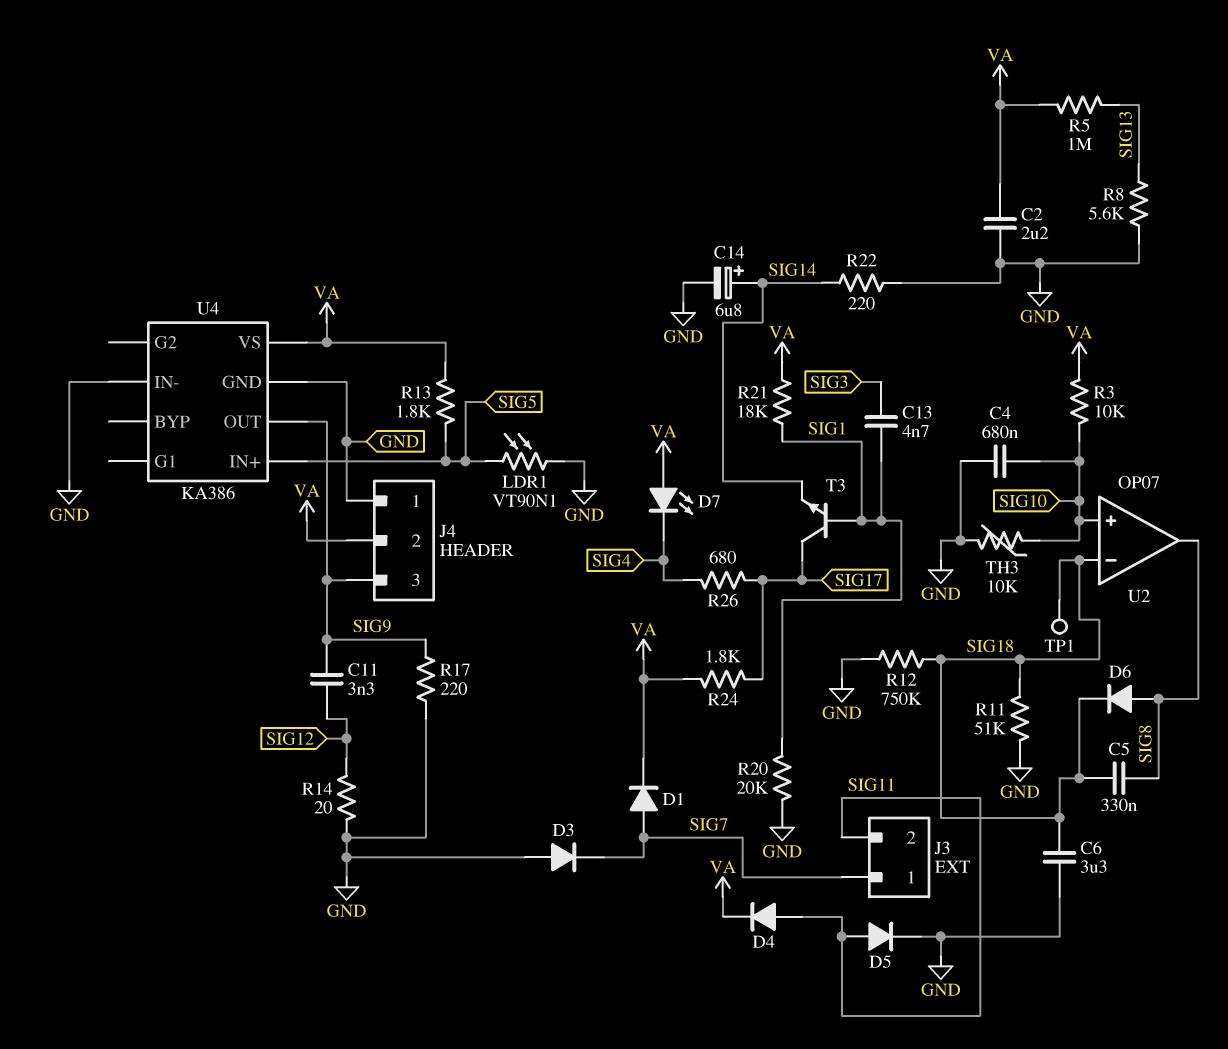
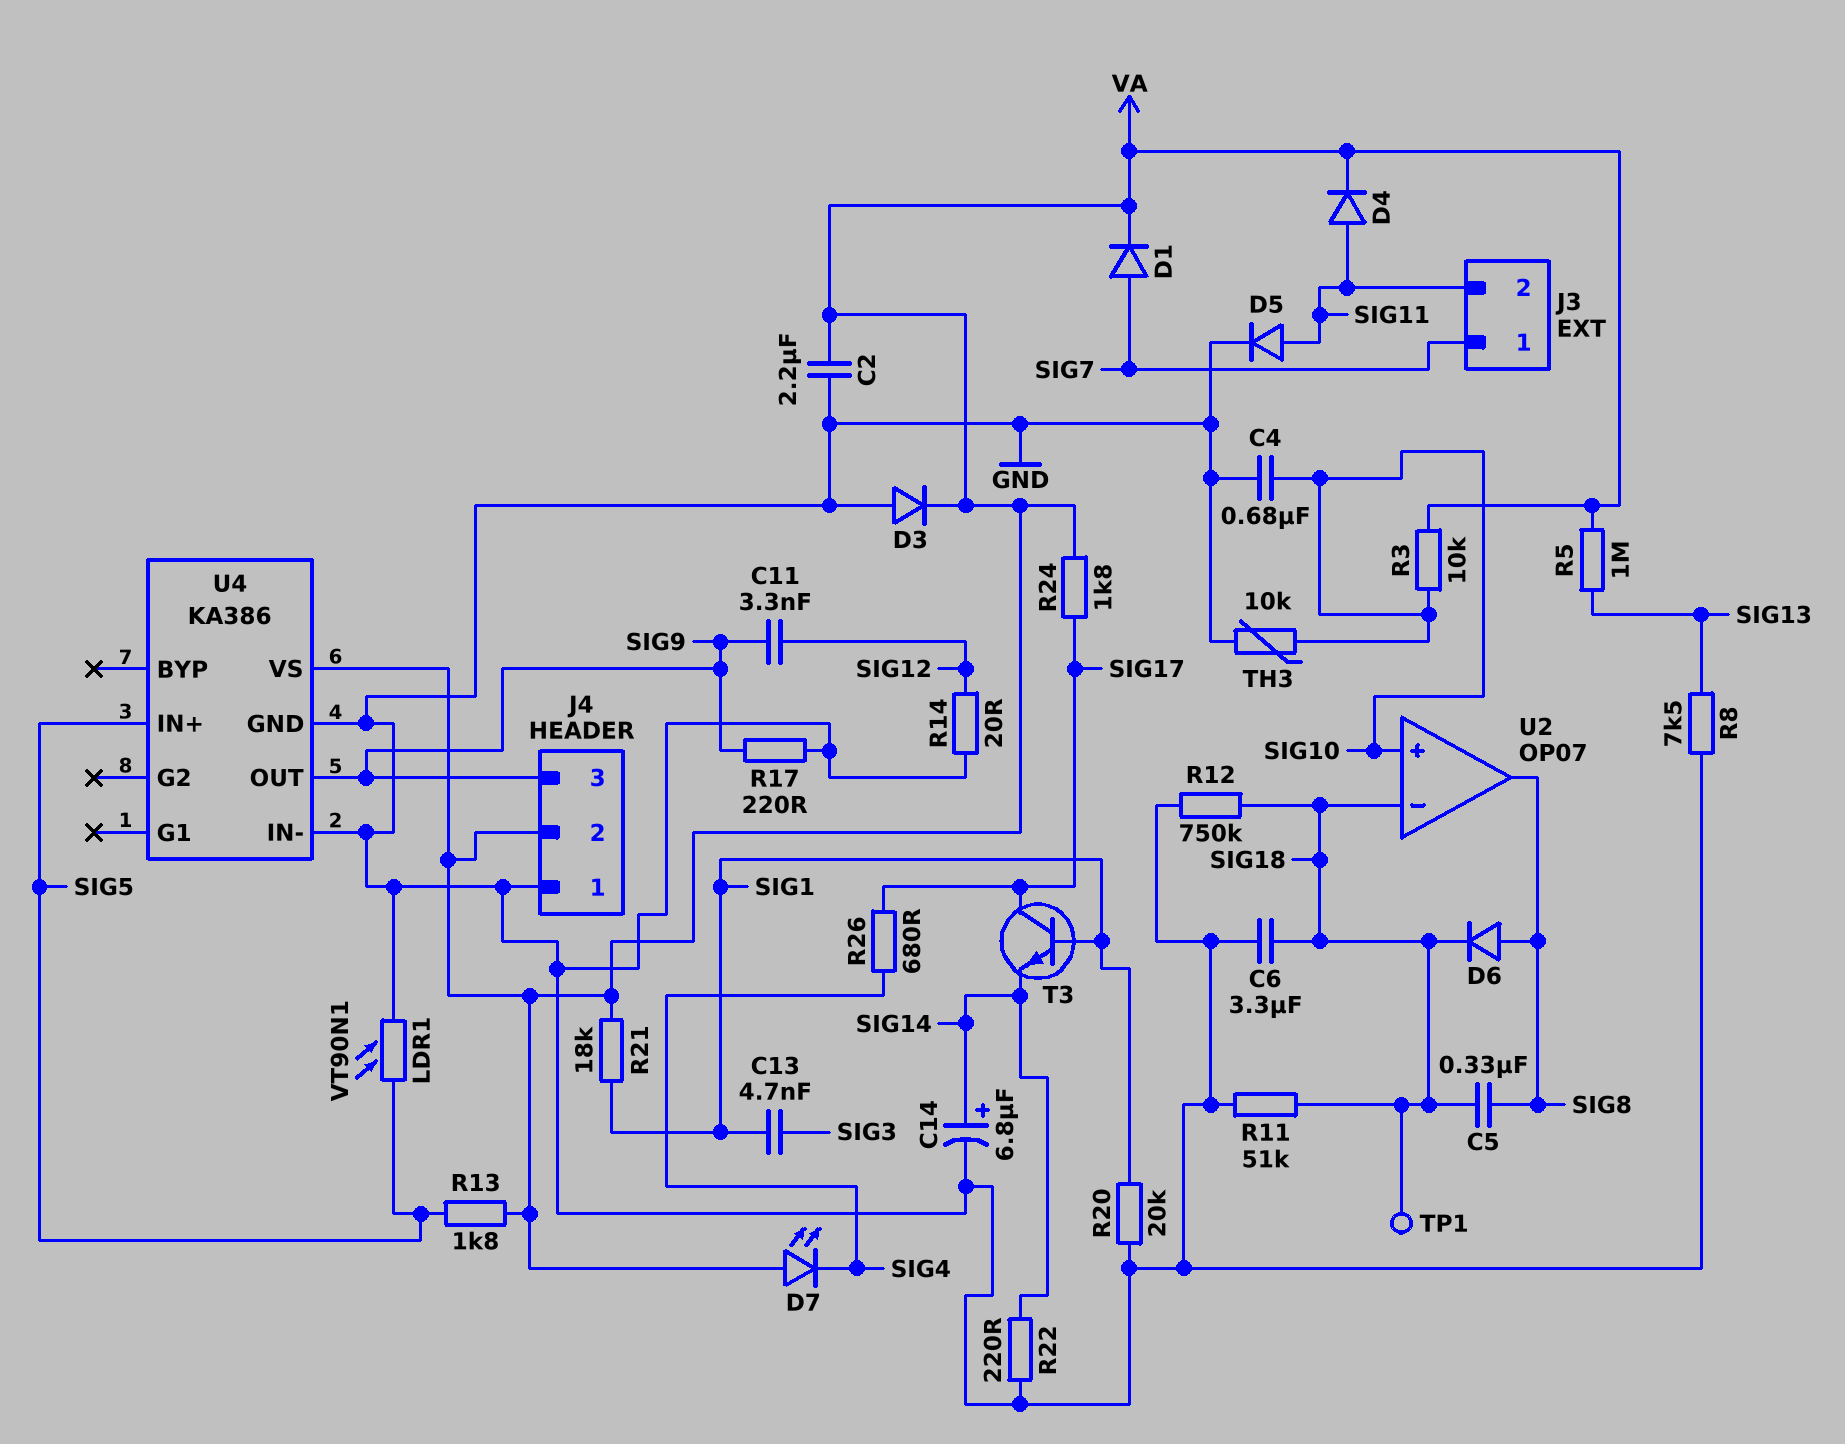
D3: diode (A GND, K SIG7) -> diode (A GND, K VA)
R8: 5.6k (GND, SIG13) -> 7.5k (GND, SIG13)

